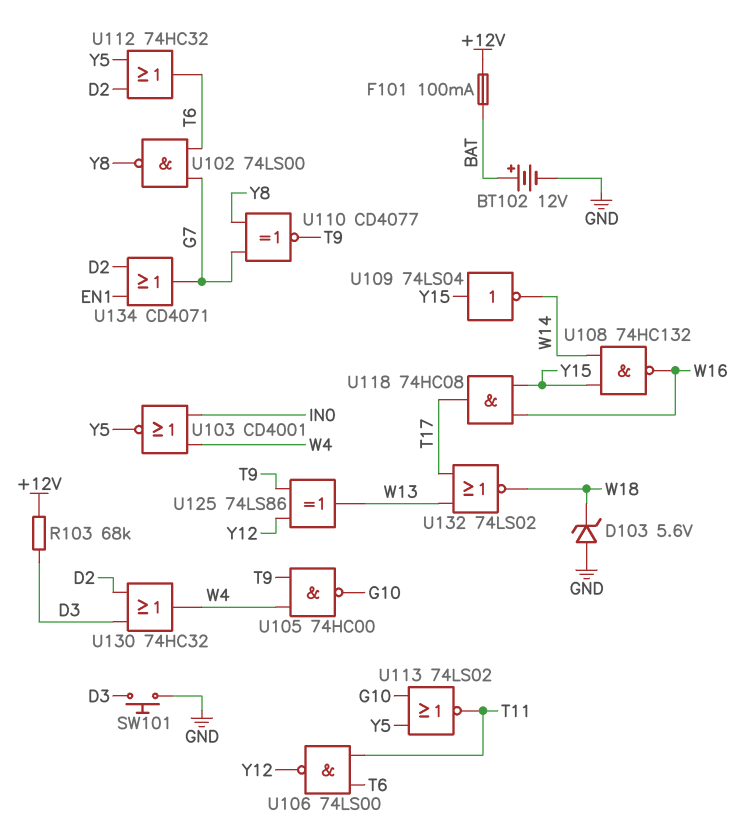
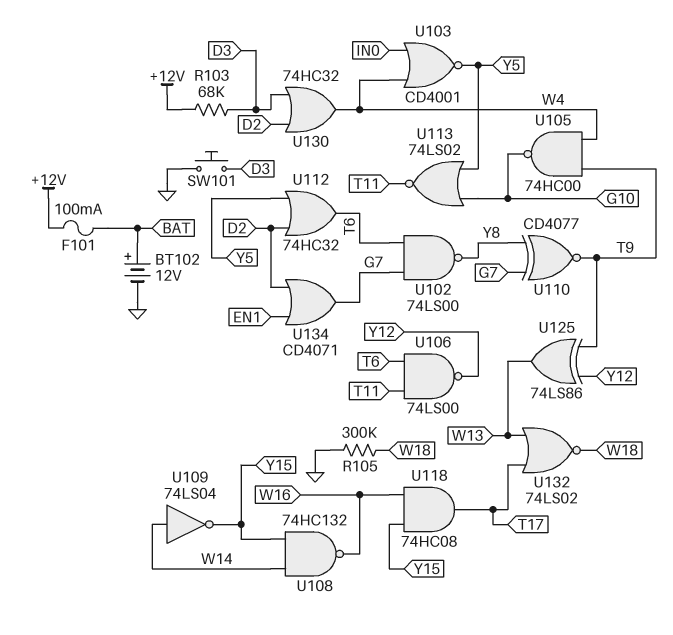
D103: zener 5.6V (A GND, K W18) -> none
R105: none -> 300k (GND, W18)
U109: NOT 74LS04 (in Y15, out W14) -> NOT 74LS04 (in W14, out Y15)

